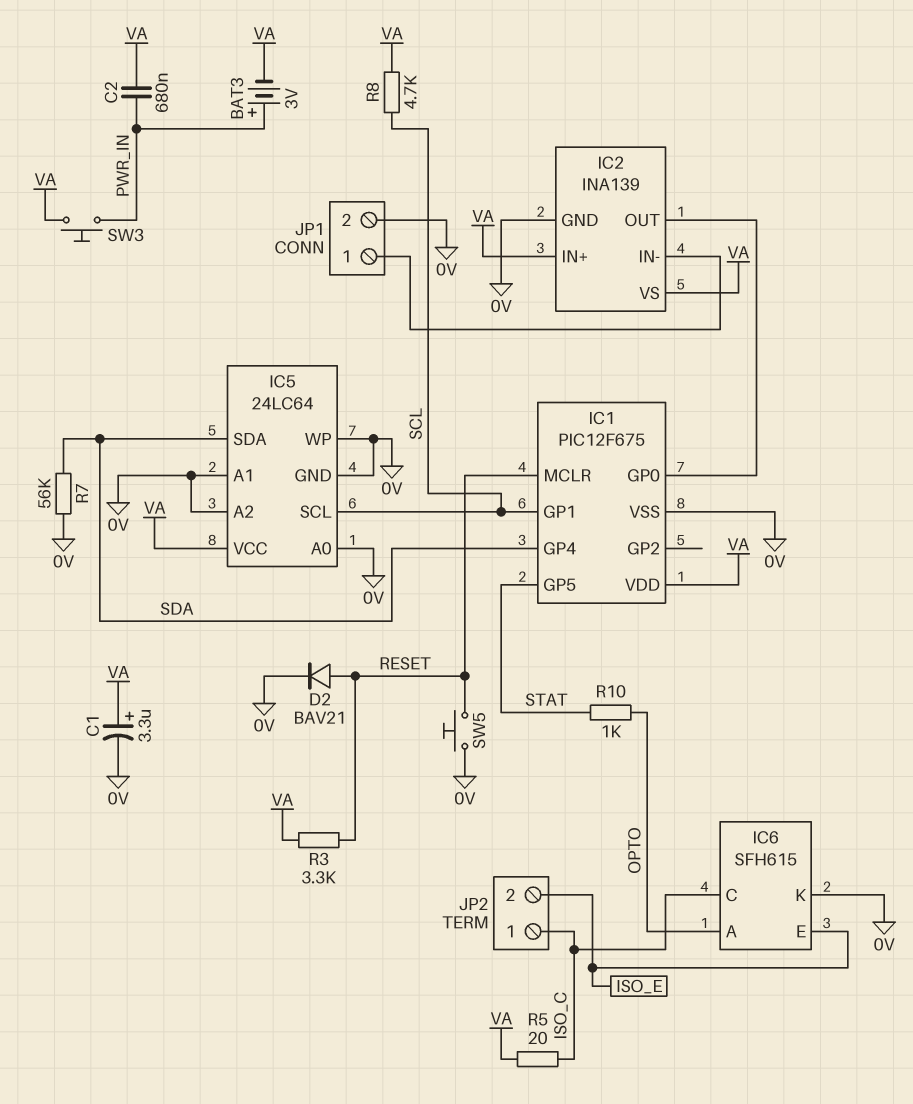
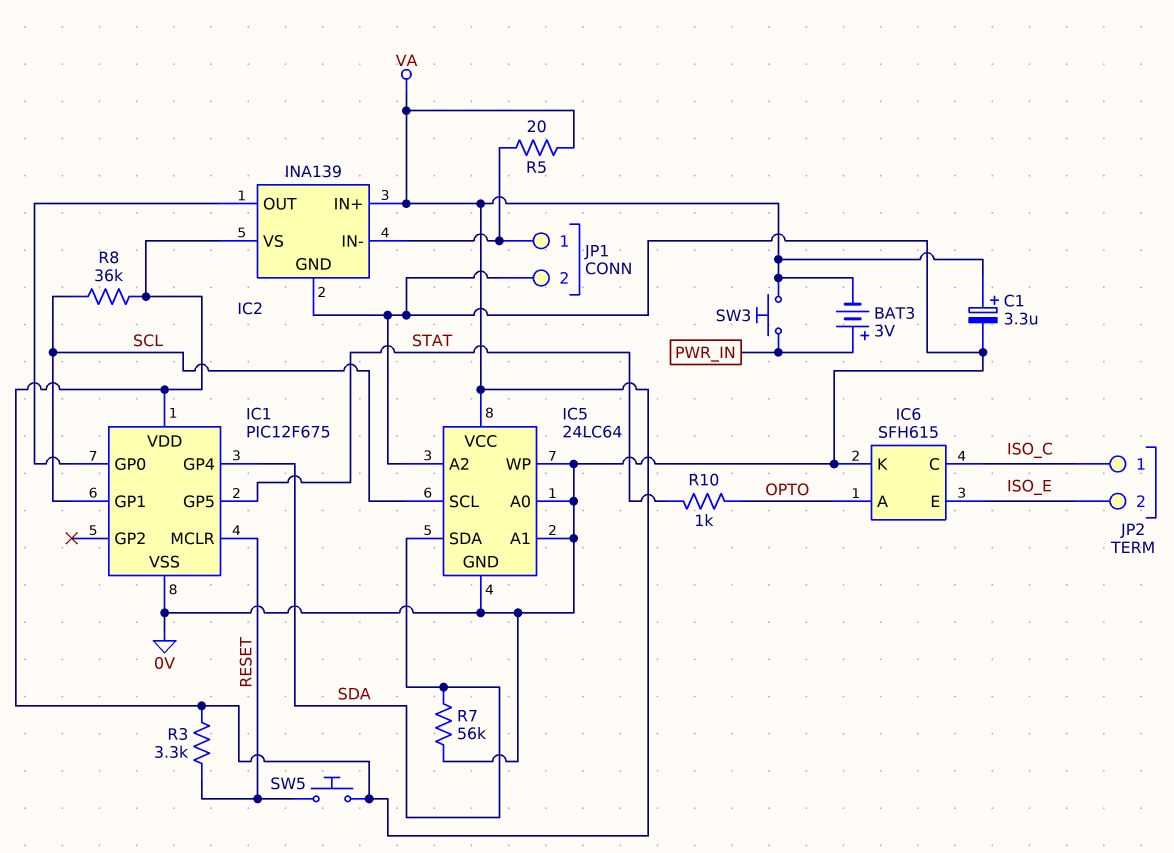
C2: 680nF (PWR_IN, VA) -> none
D2: diode BAV21 (A RESET, K 0V) -> none
R5: 20 (ISO_C, VA) -> 20 (IC2/IN-, VA)
R8: 4.7k (SCL, VA) -> 36k (SCL, VA)
SW5: button (0V, RESET) -> button (RESET, VA)

